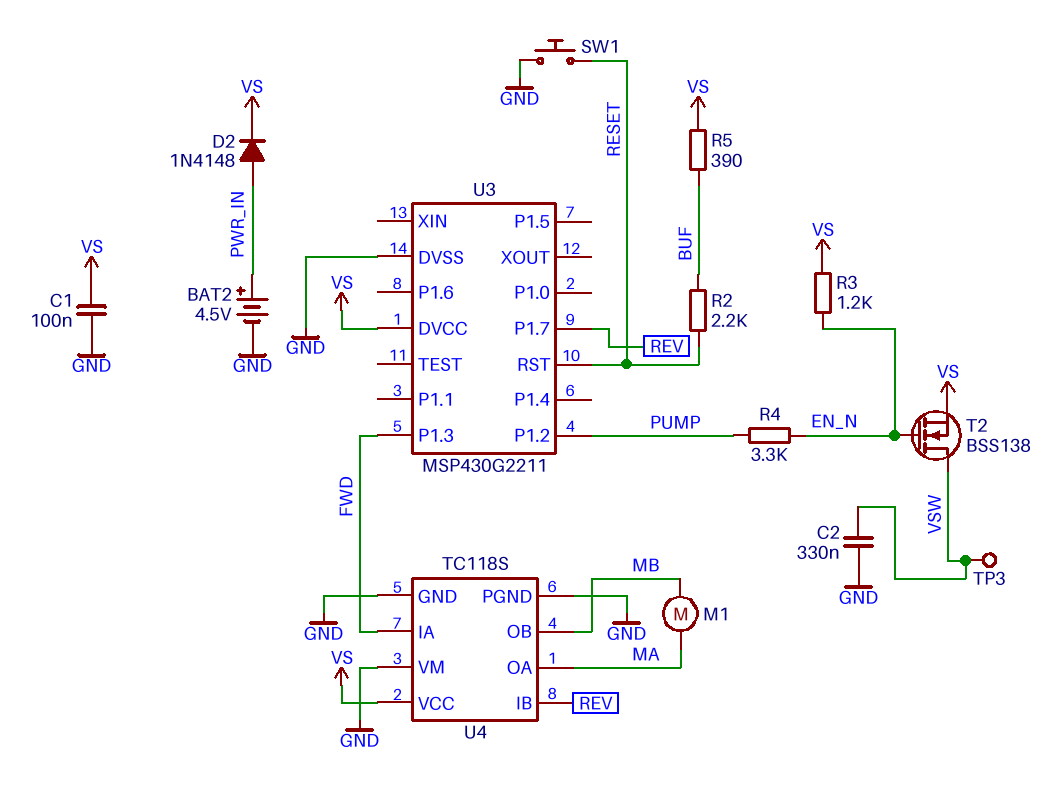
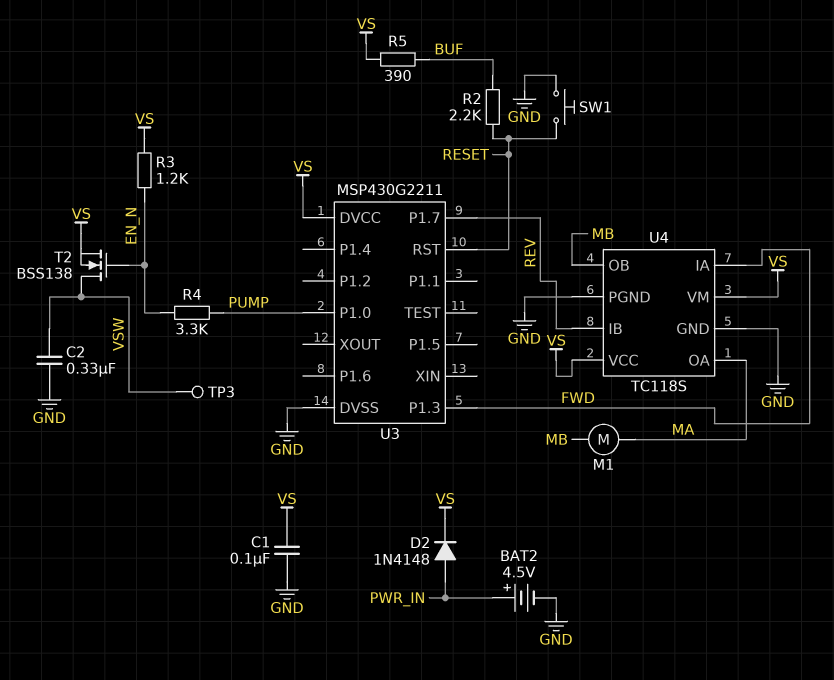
U3 pin P1.0: none -> PUMP
U3 pin P1.2: PUMP -> none
U4 pin VM: GND -> VS

